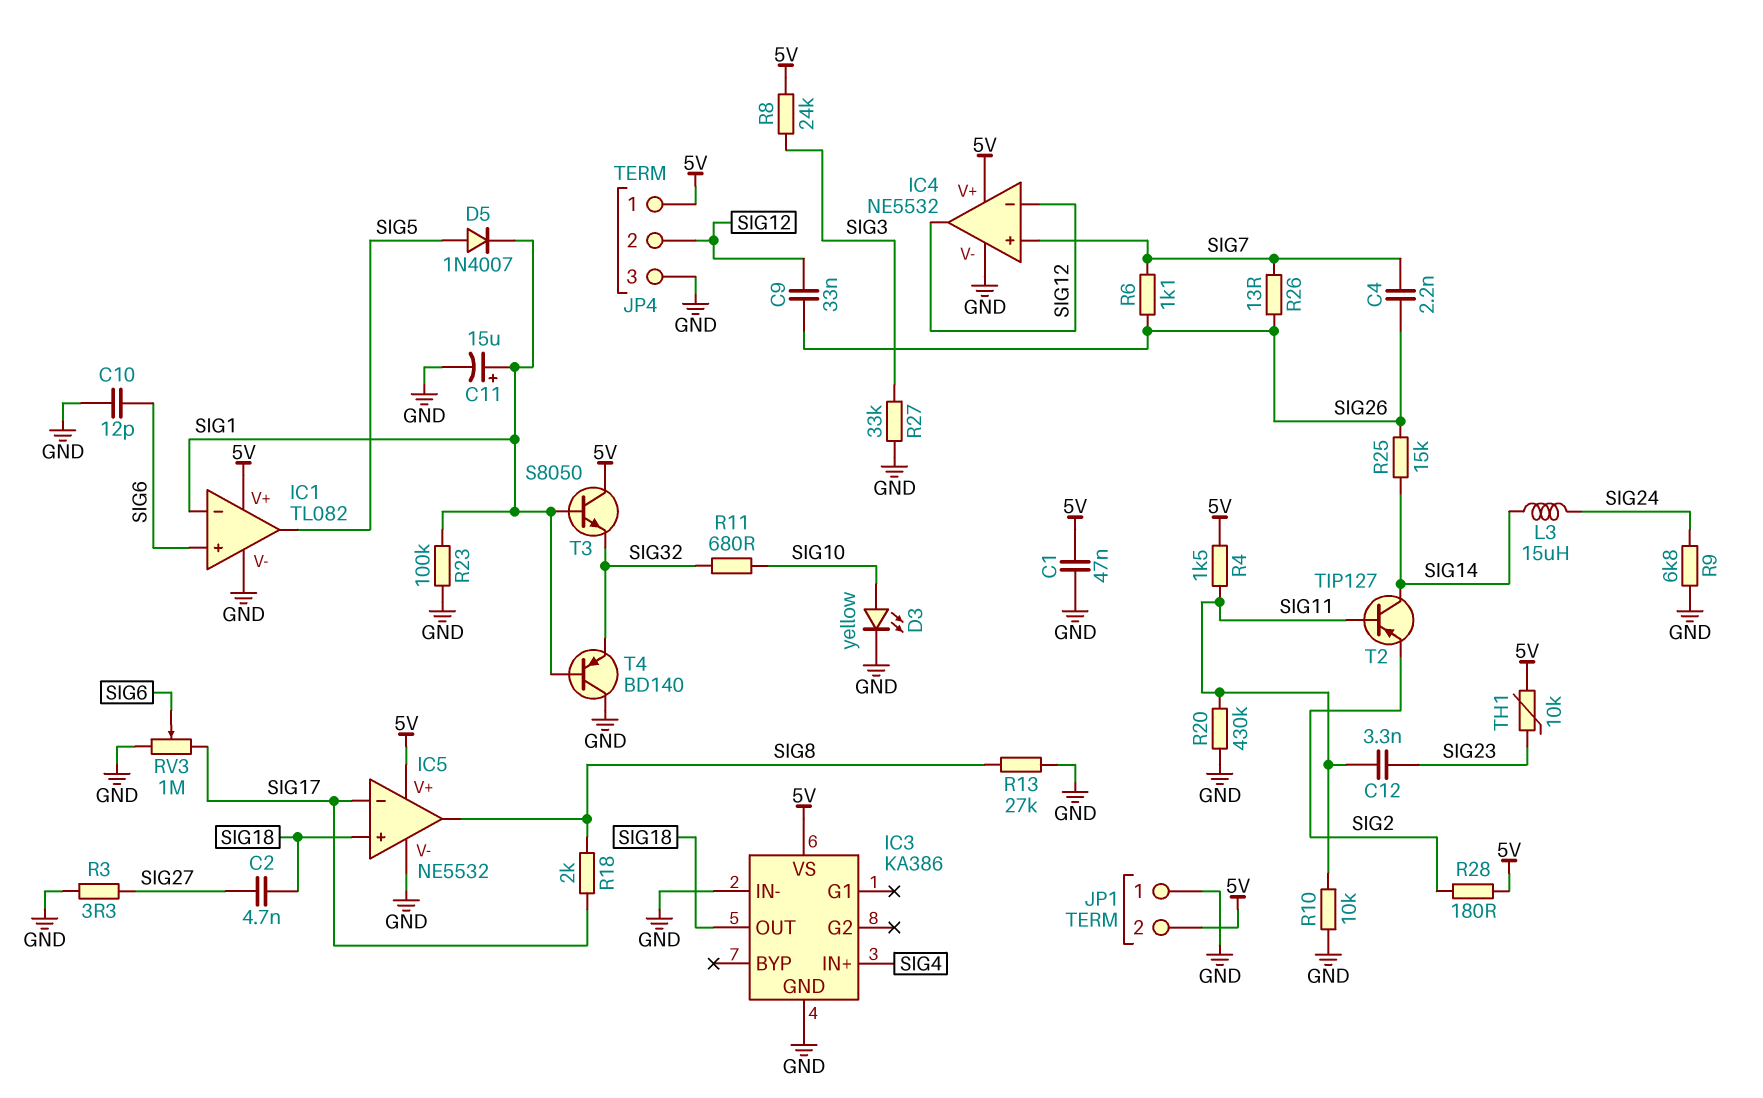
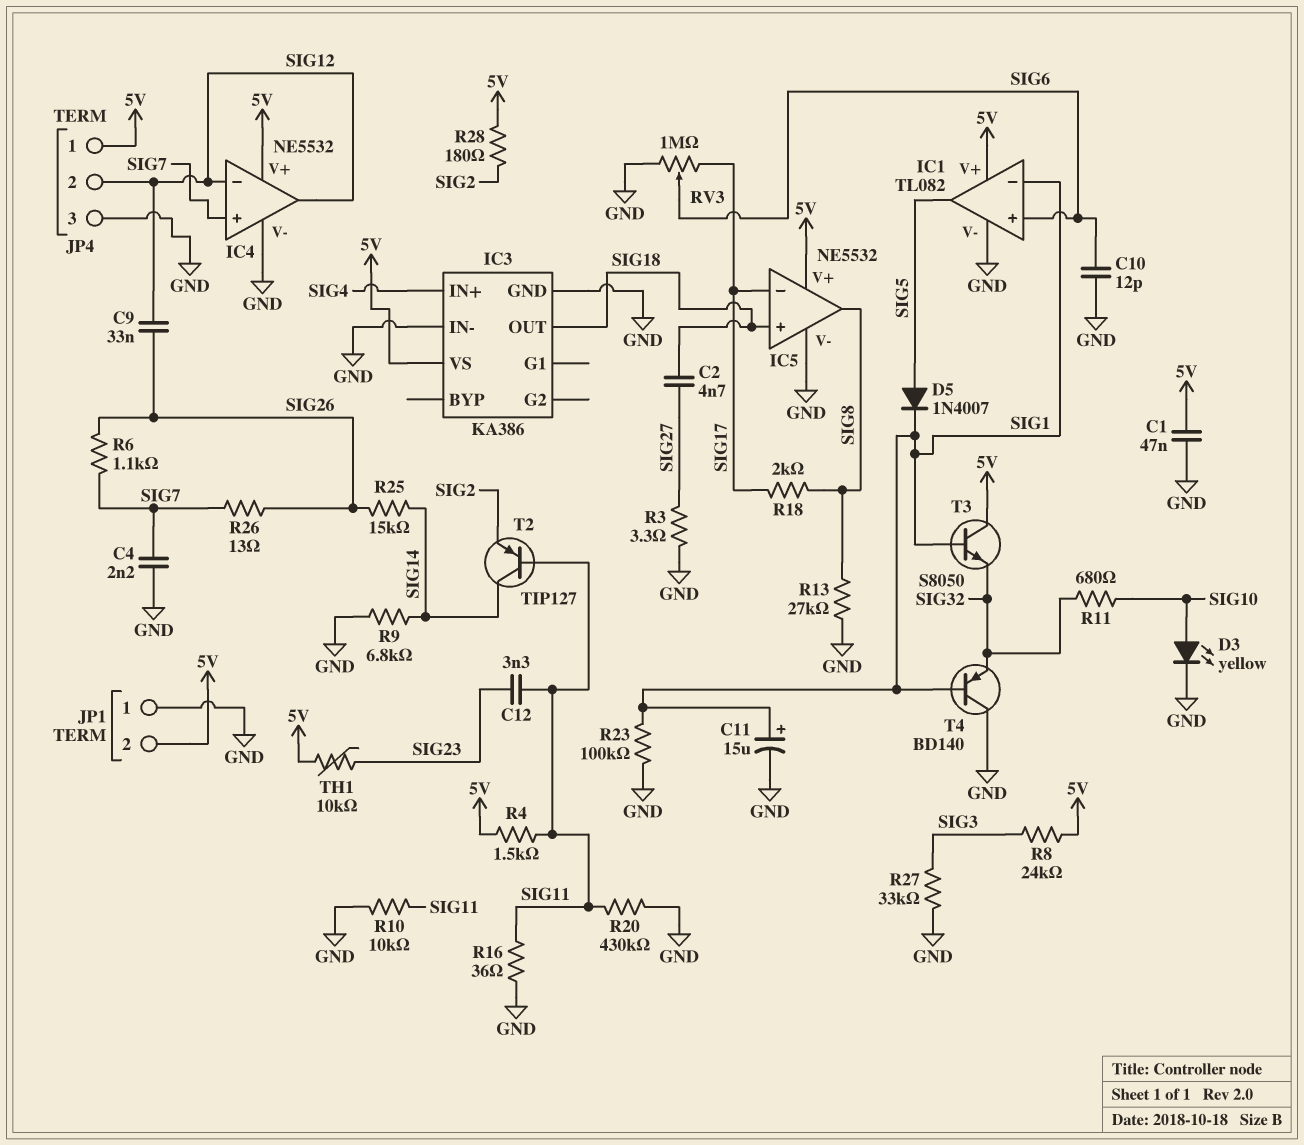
C4: 2.2nF (SIG7, SIG26) -> 2.2nF (GND, SIG7)
L3: 15uH (SIG14, SIG24) -> none
R9: 6.8k (GND, SIG24) -> 6.8k (GND, SIG14)
R16: none -> 36 (GND, SIG11)

